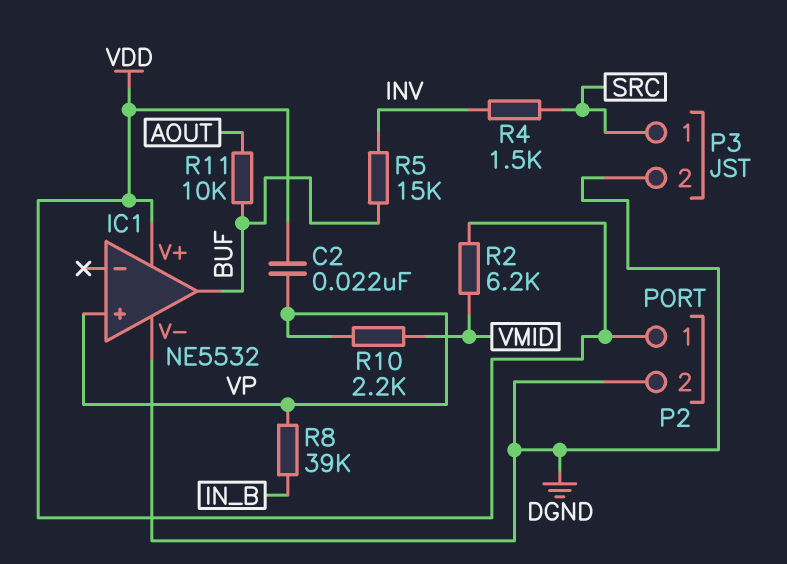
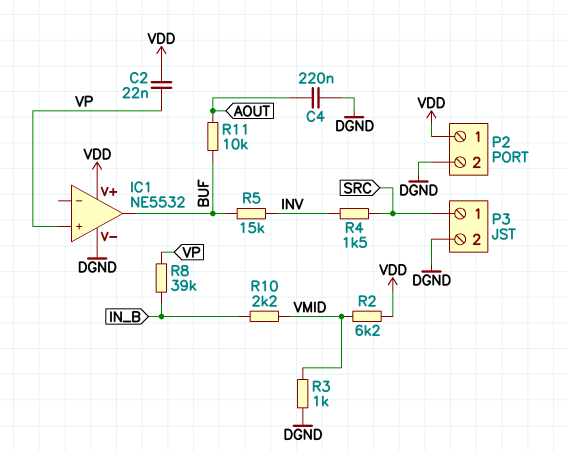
C4: none -> 220nF (AOUT, DGND)
R3: none -> 1k (DGND, VMID)
R10: 2.2k (VMID, VP) -> 2.2k (IN_B, VMID)

